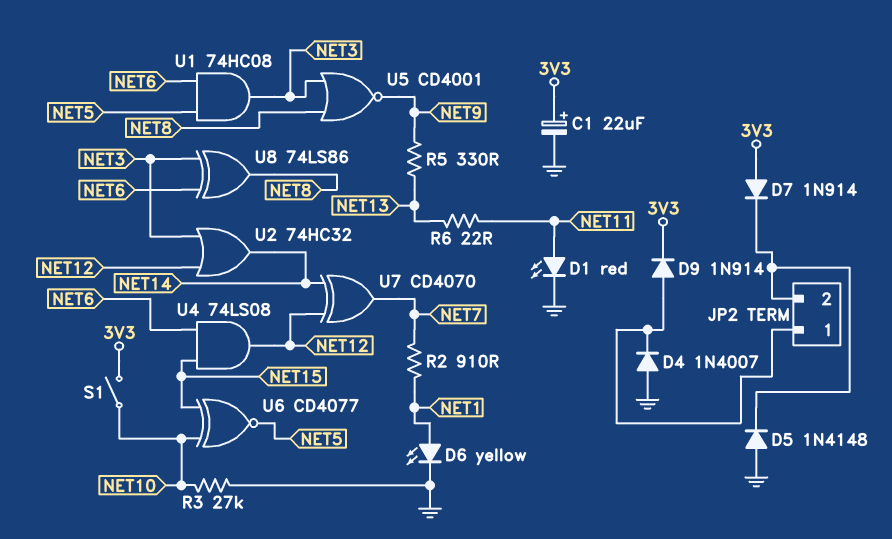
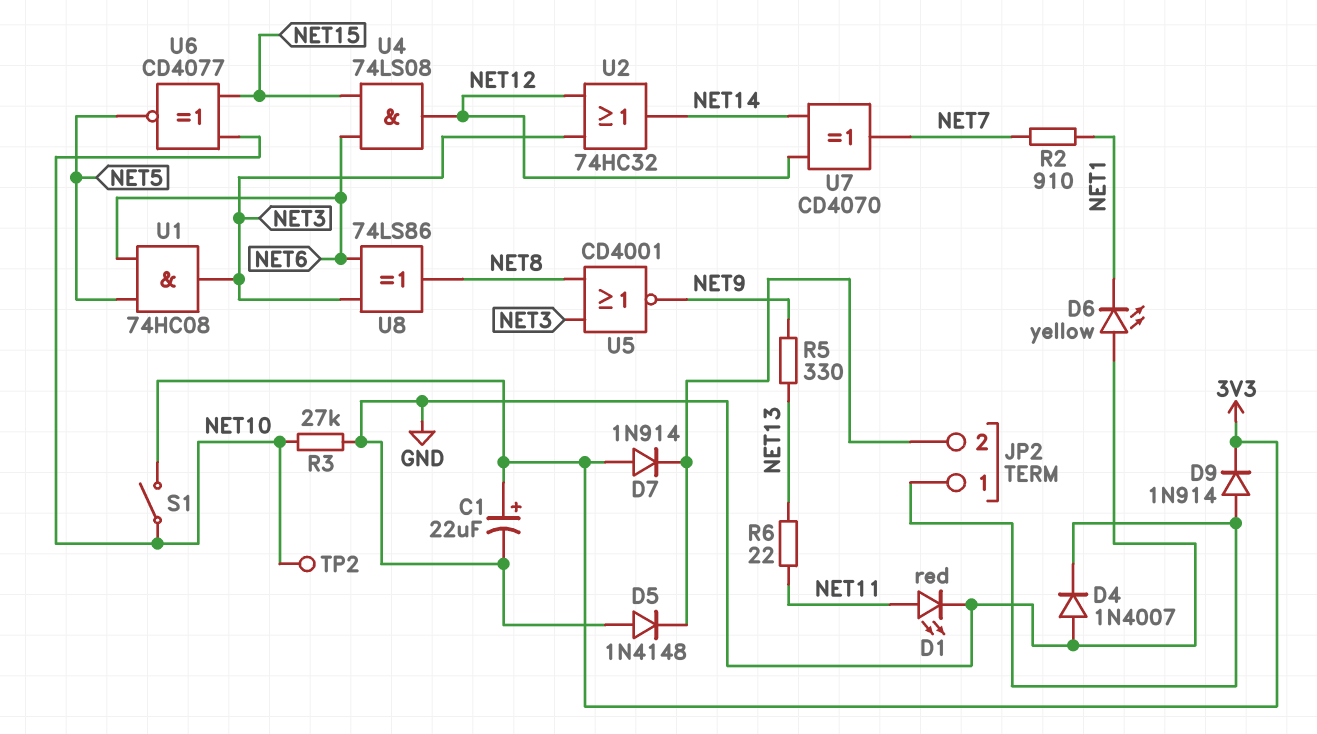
D6: LED yellow (A NET1, K GND) -> LED yellow (A GND, K NET1)
TP2: none -> test point (NET10)

